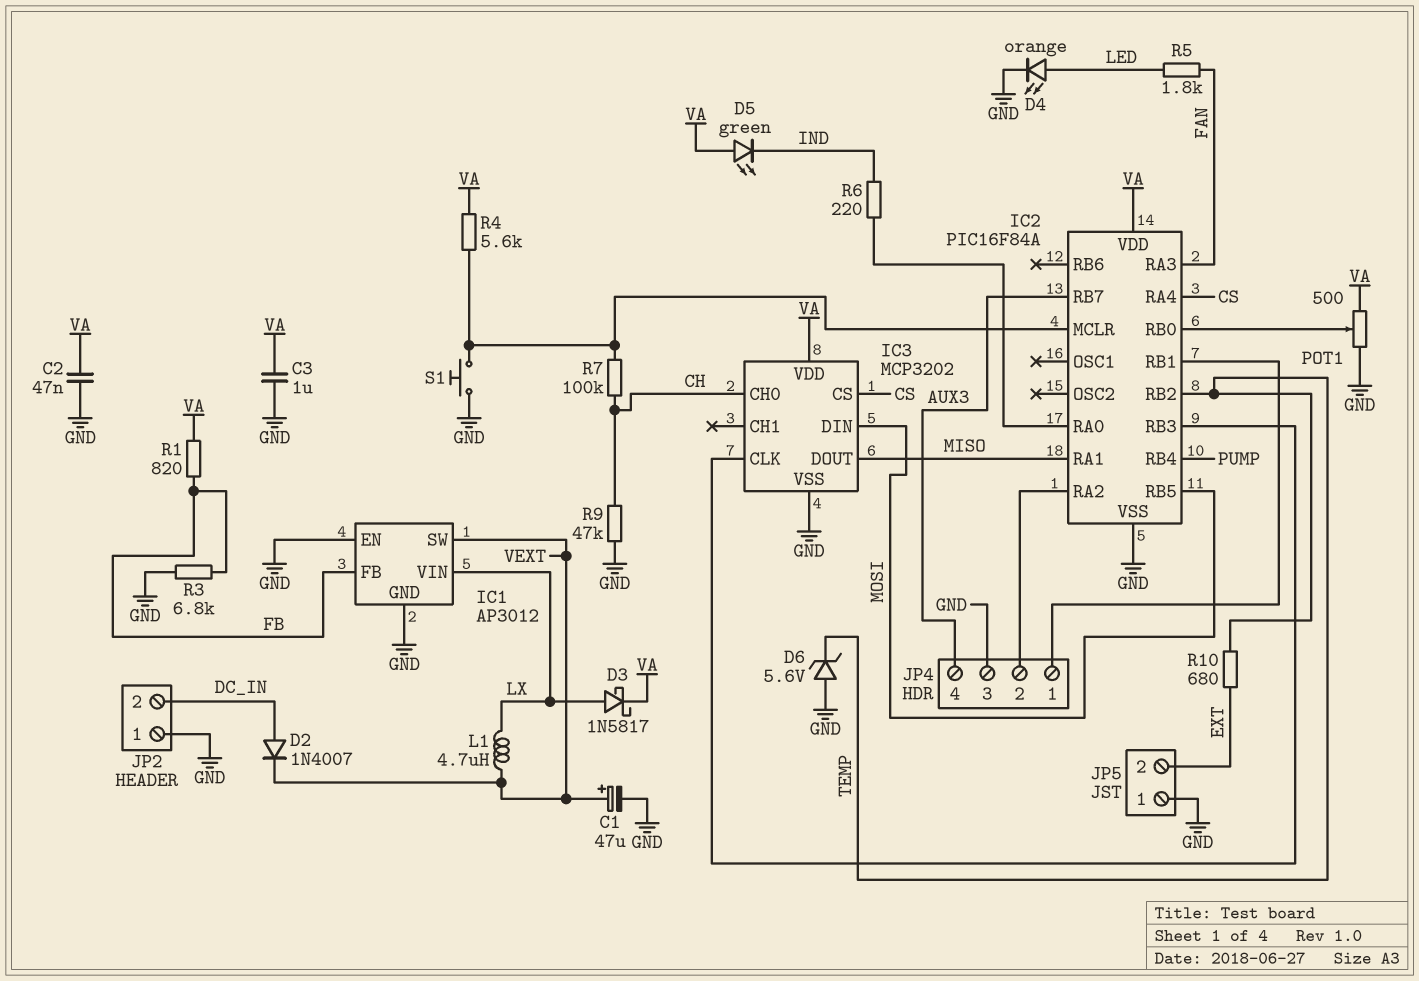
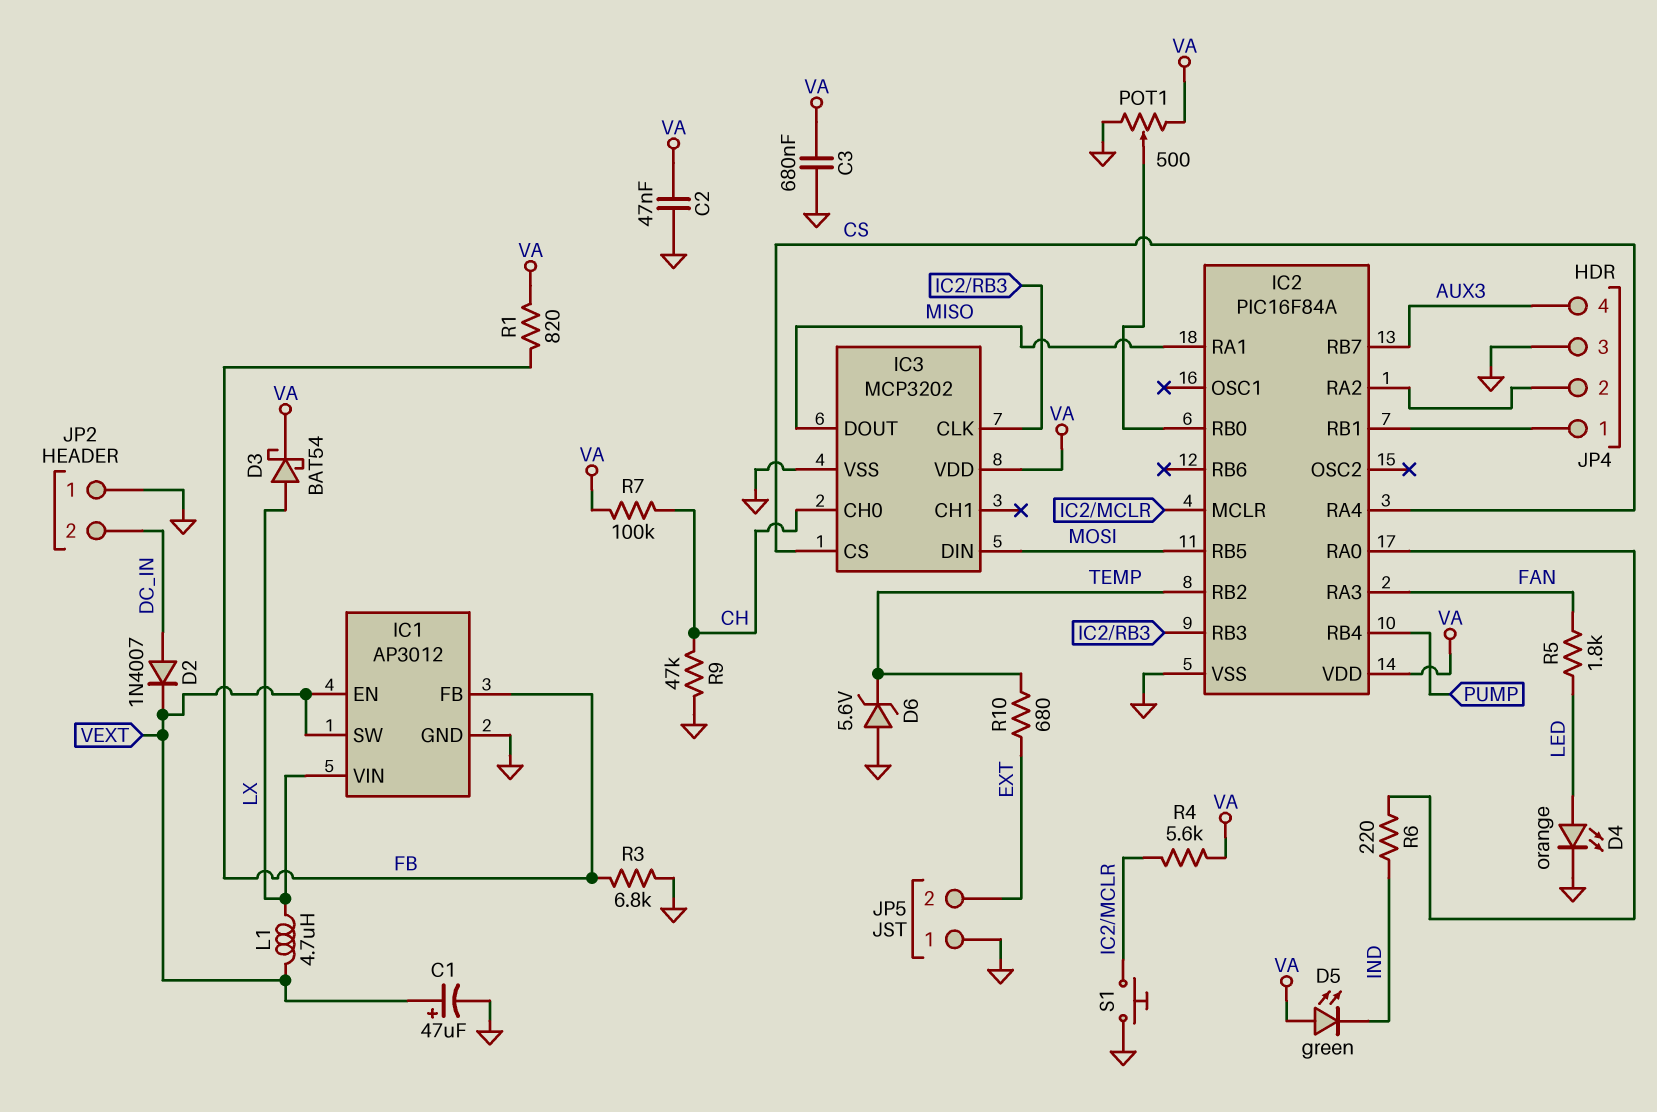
C3: 1uF (GND, VA) -> 680nF (GND, VA)
D3: schottky 1N5817 (A LX, K VA) -> schottky BAT54 (A LX, K VA)
IC1 pin EN: GND -> VEXT
R7: 100k (CH, IC2/MCLR) -> 100k (CH, VA)

